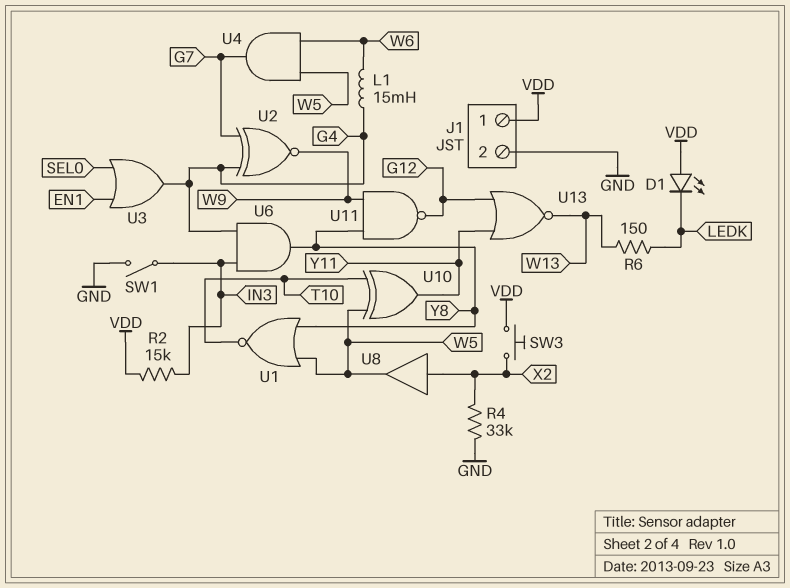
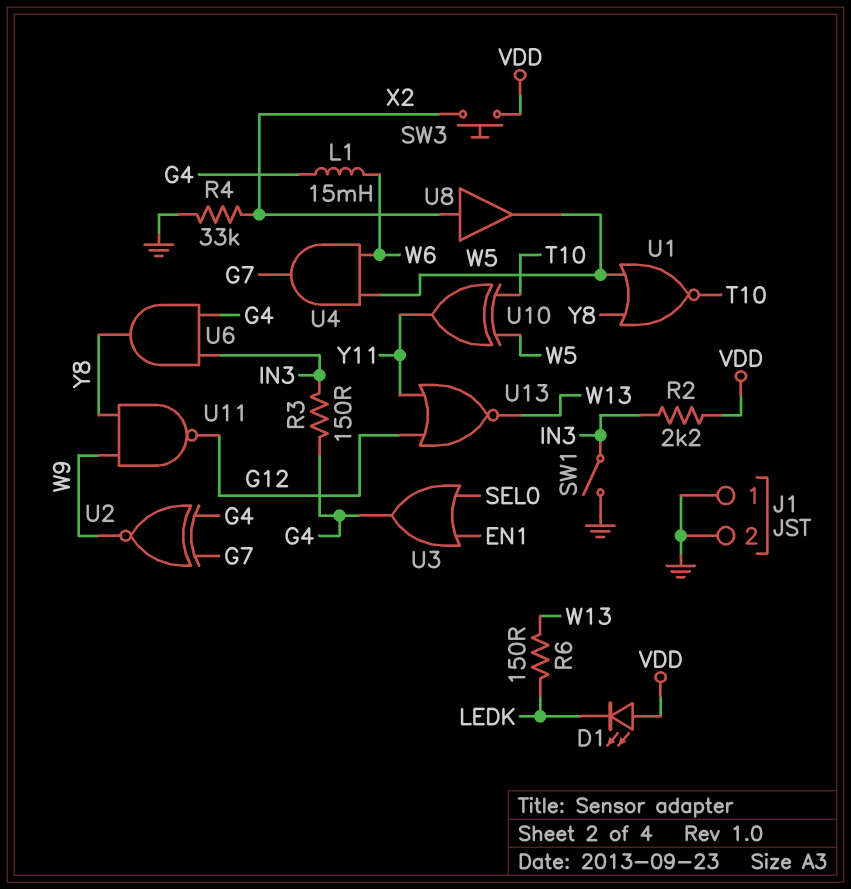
J1 pin 1: VDD -> GND
R2: 15k (IN3, VDD) -> 2.2k (IN3, VDD)
R3: none -> 150 (G4, IN3)

